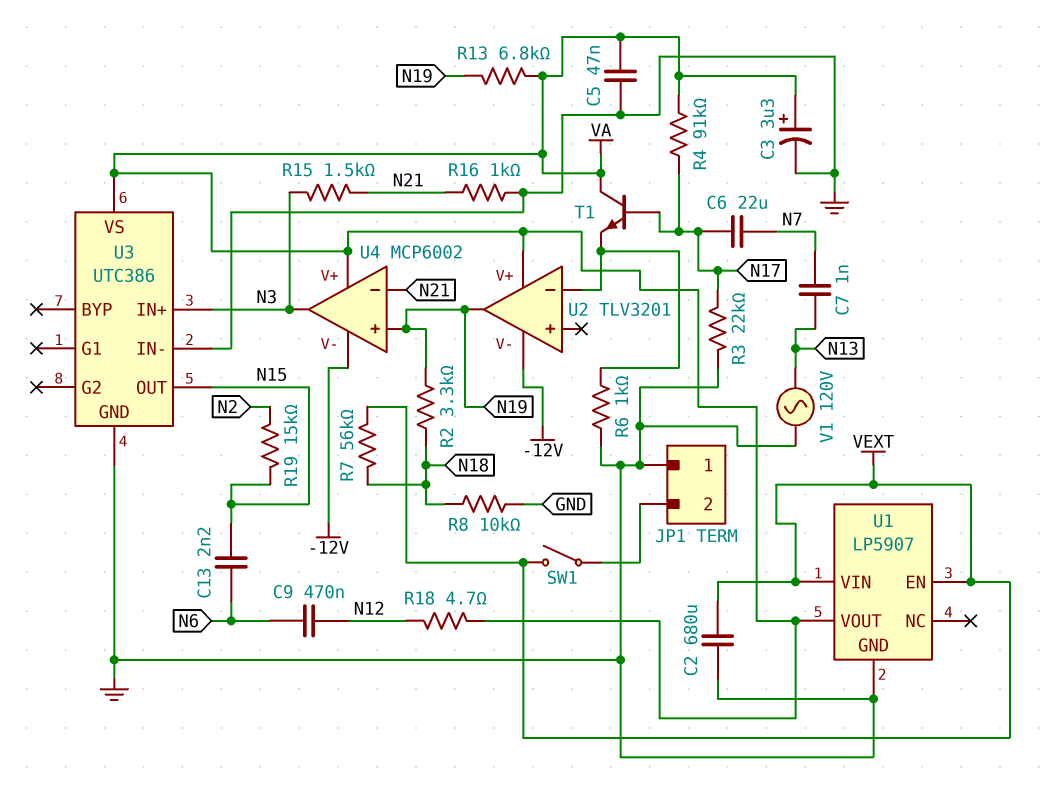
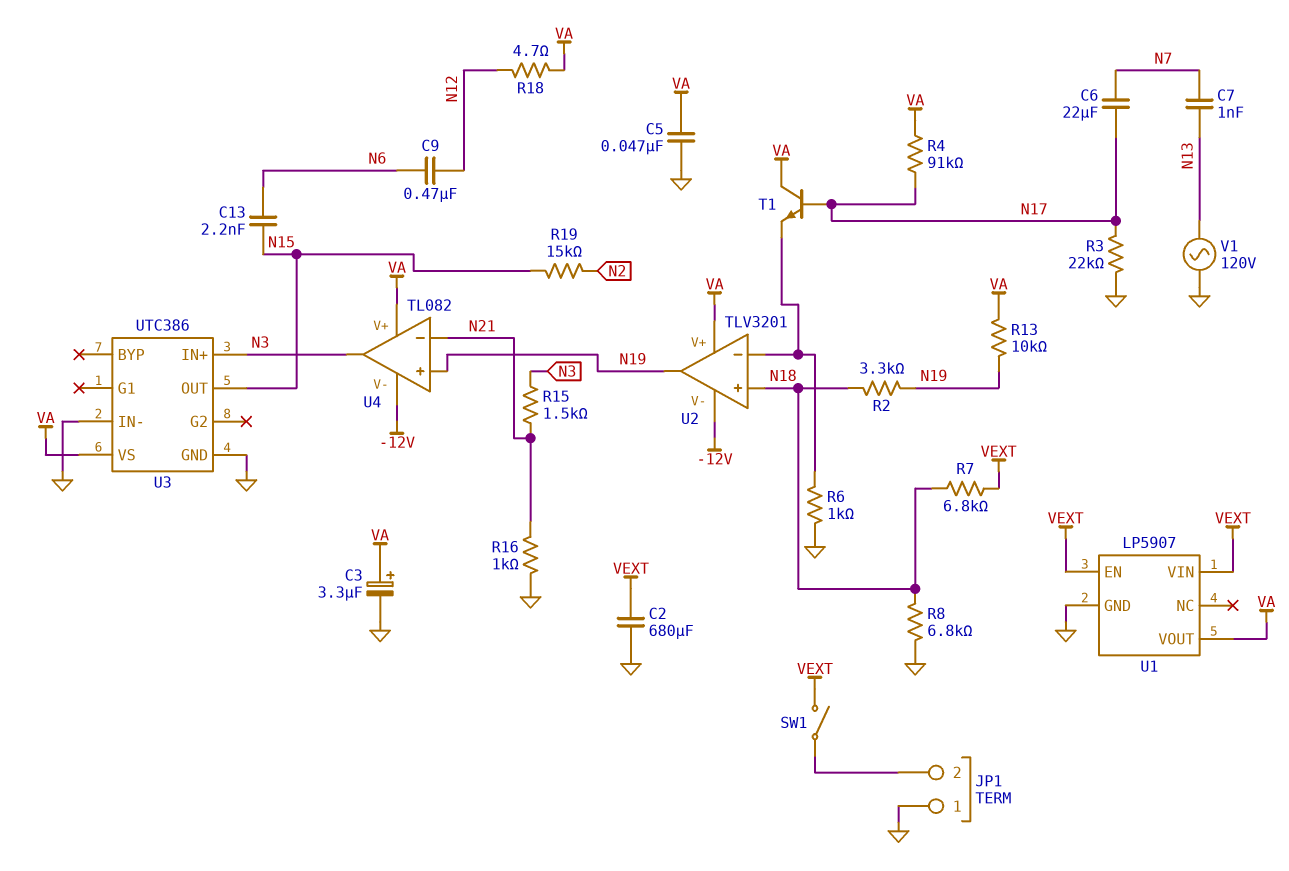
R7: 56k (N18, VEXT) -> 6.8k (N18, VEXT)
R8: 10k (GND, N18) -> 6.8k (GND, N18)
R13: 6.8k (N19, VA) -> 10k (N19, VA)
U2 pin in+: none -> N18
U4: MCP6002 -> TL082

